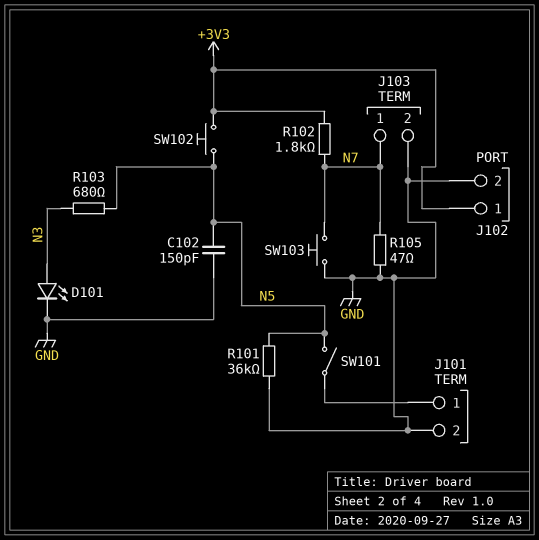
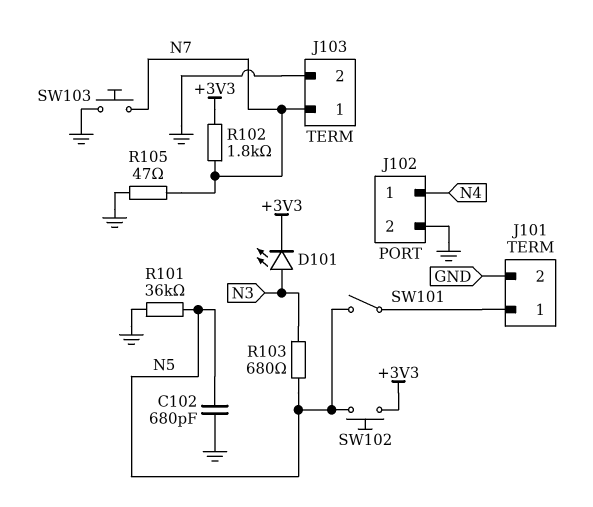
C102: 150pF (GND, N5) -> 680pF (GND, N5)
D101: LED (A N3, K GND) -> LED (A N3, K +3V3)
J102 pin 1: +3V3 -> N4

